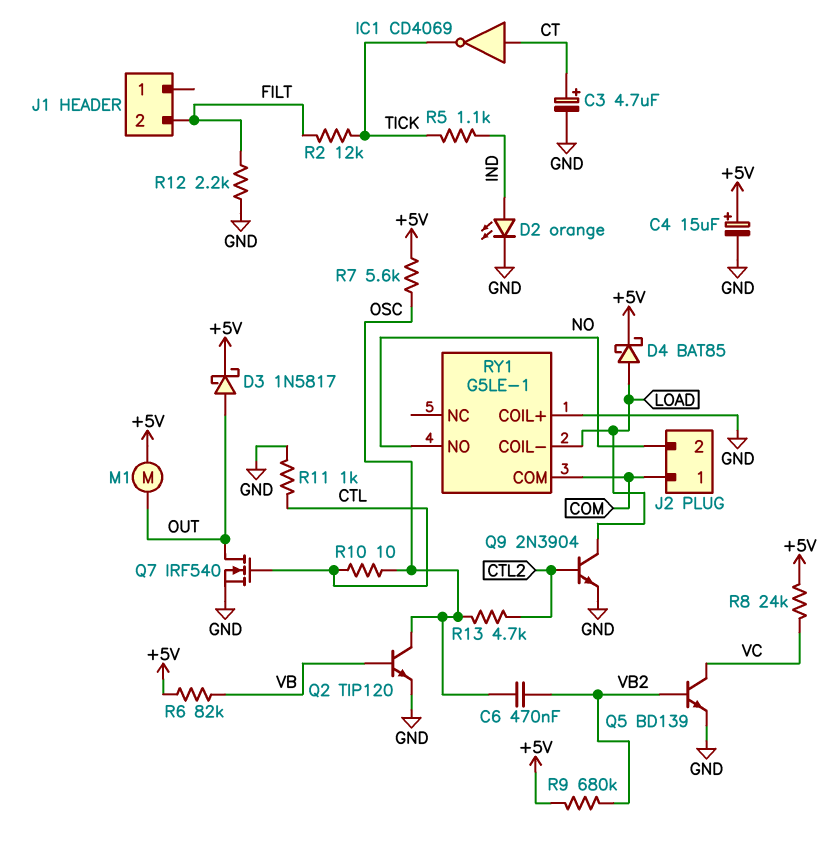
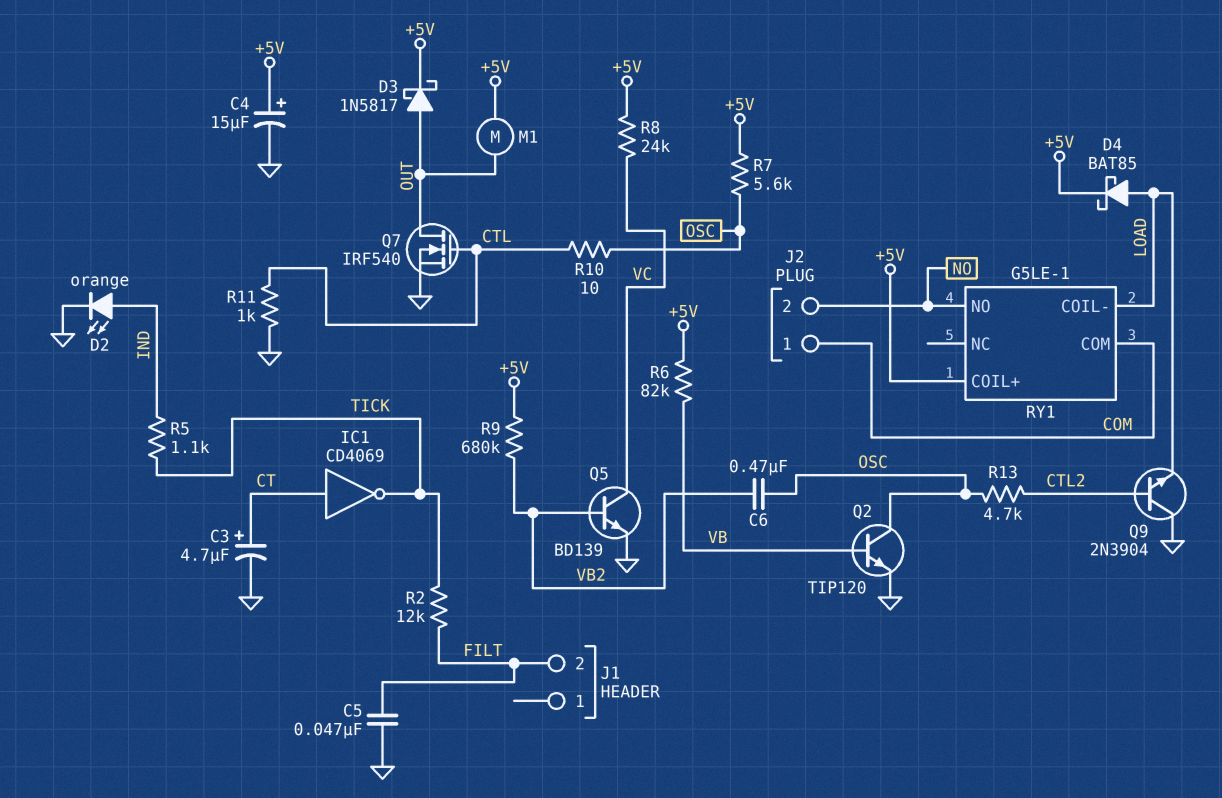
C5: none -> 47nF (FILT, GND)
Q9: NPN 2N3904 (B CTL2, C LOAD, E GND) -> NPN 2N3904 (B CTL2, C GND, E LOAD)
R12: 2.2k (FILT, GND) -> none
RY1 pin COIL+: GND -> +5V

